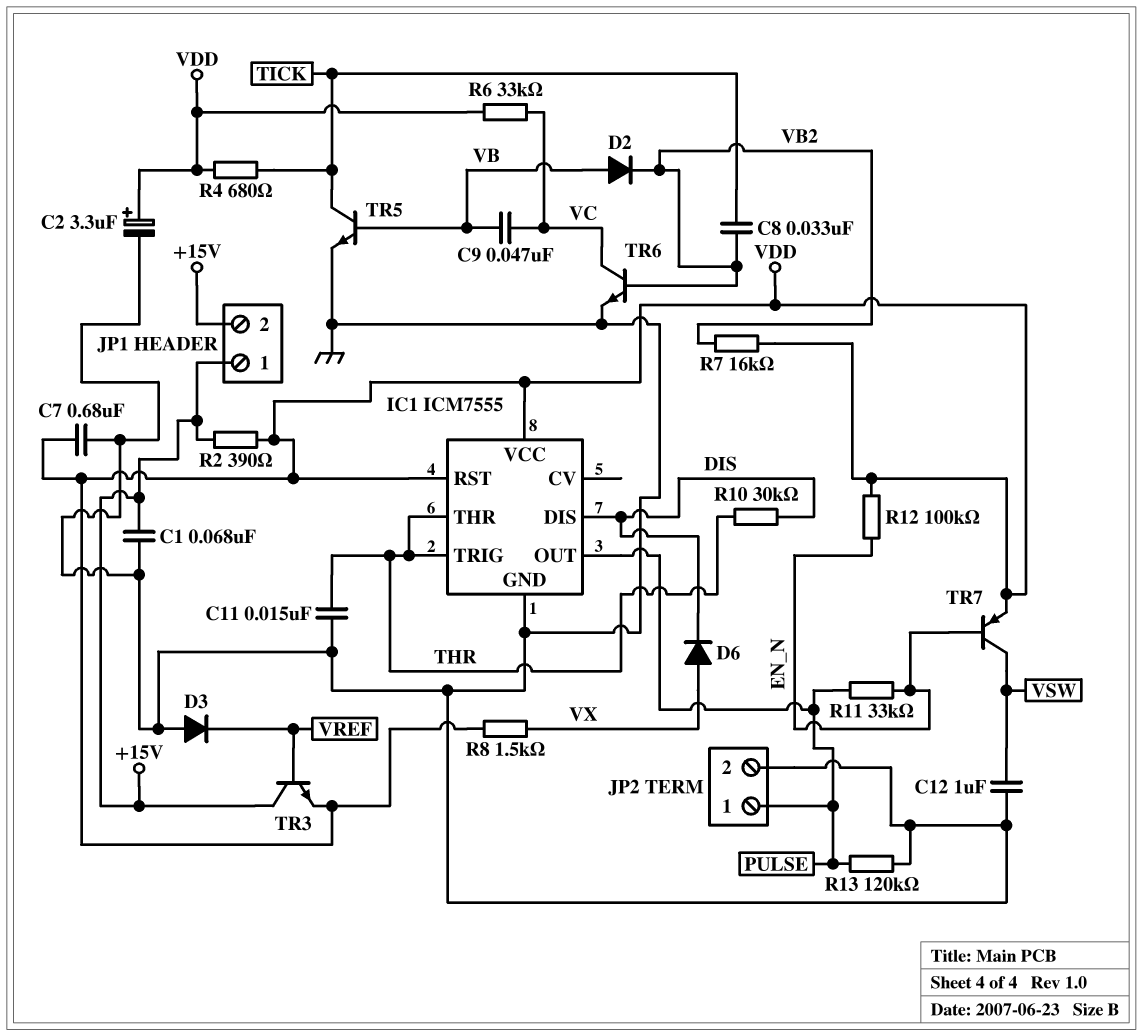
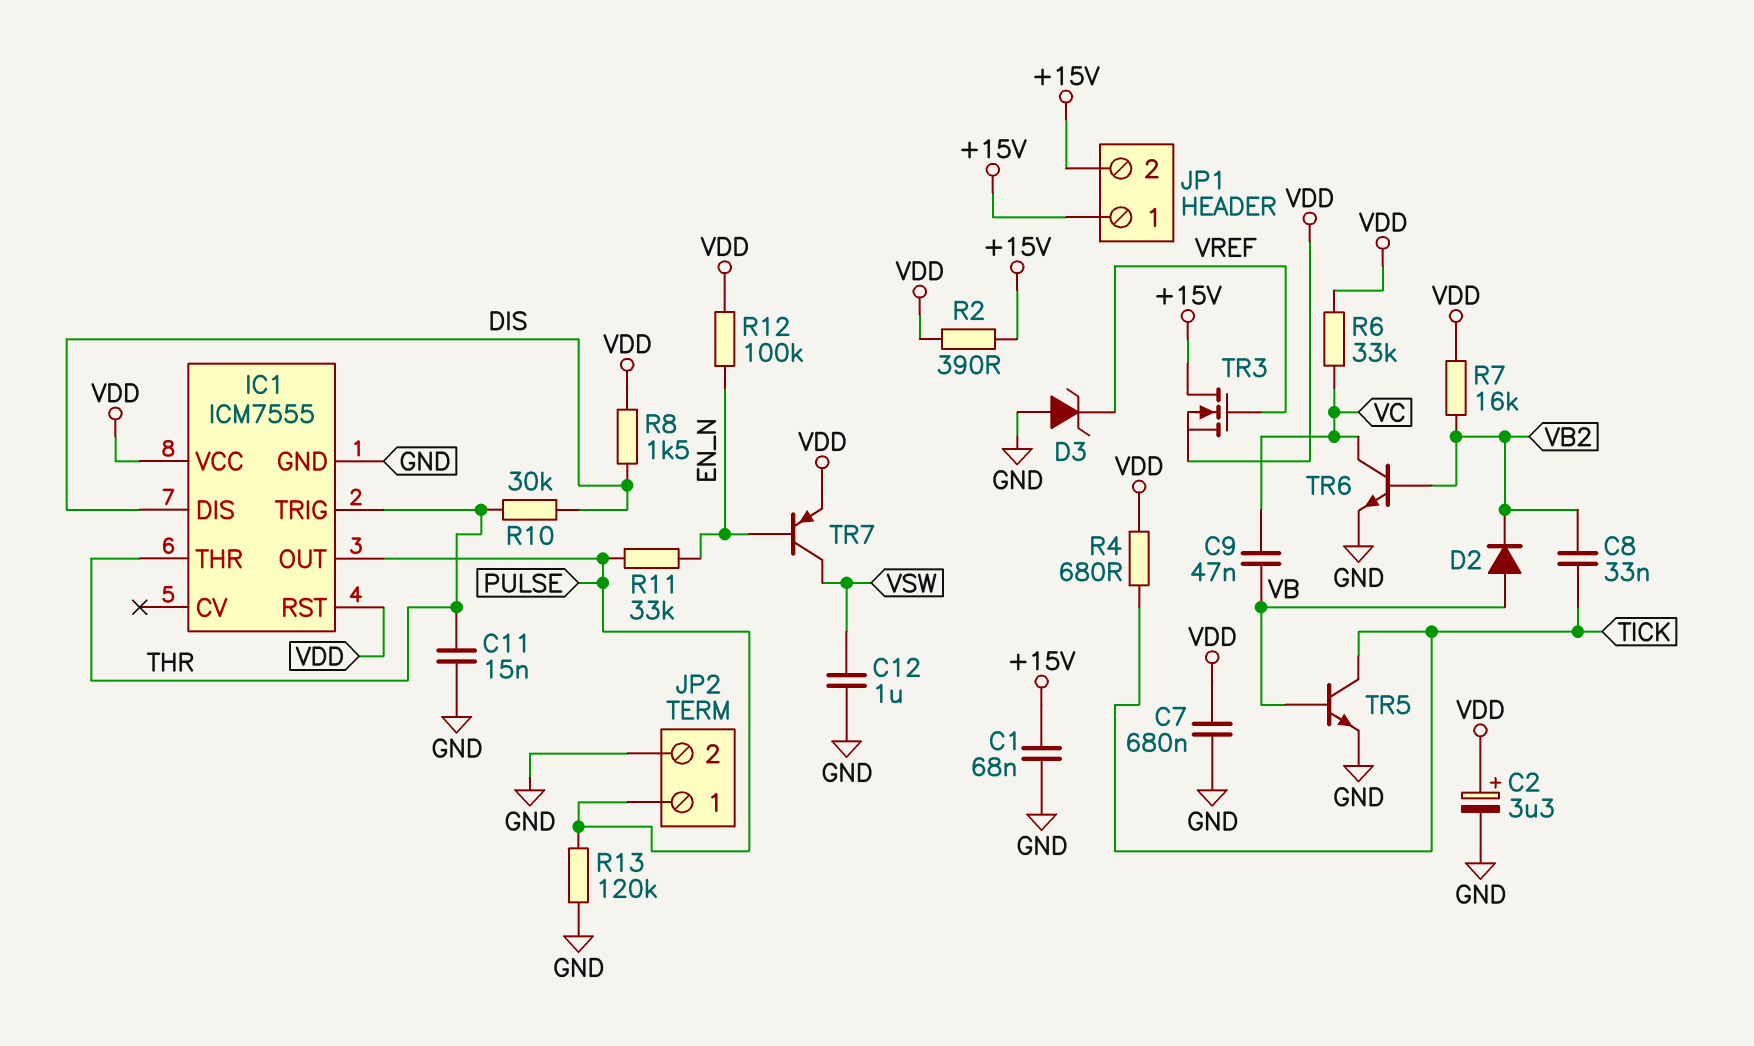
D3: diode (A GND, K VREF) -> zener (A GND, K VREF)
D6: diode (A VX, K DIS) -> none
R8: 1.5k (VDD, VX) -> 1.5k (DIS, VDD)
TR3: NPN (B VREF, C +15V, E VDD) -> NMOS (G VREF, D +15V, S VDD)

